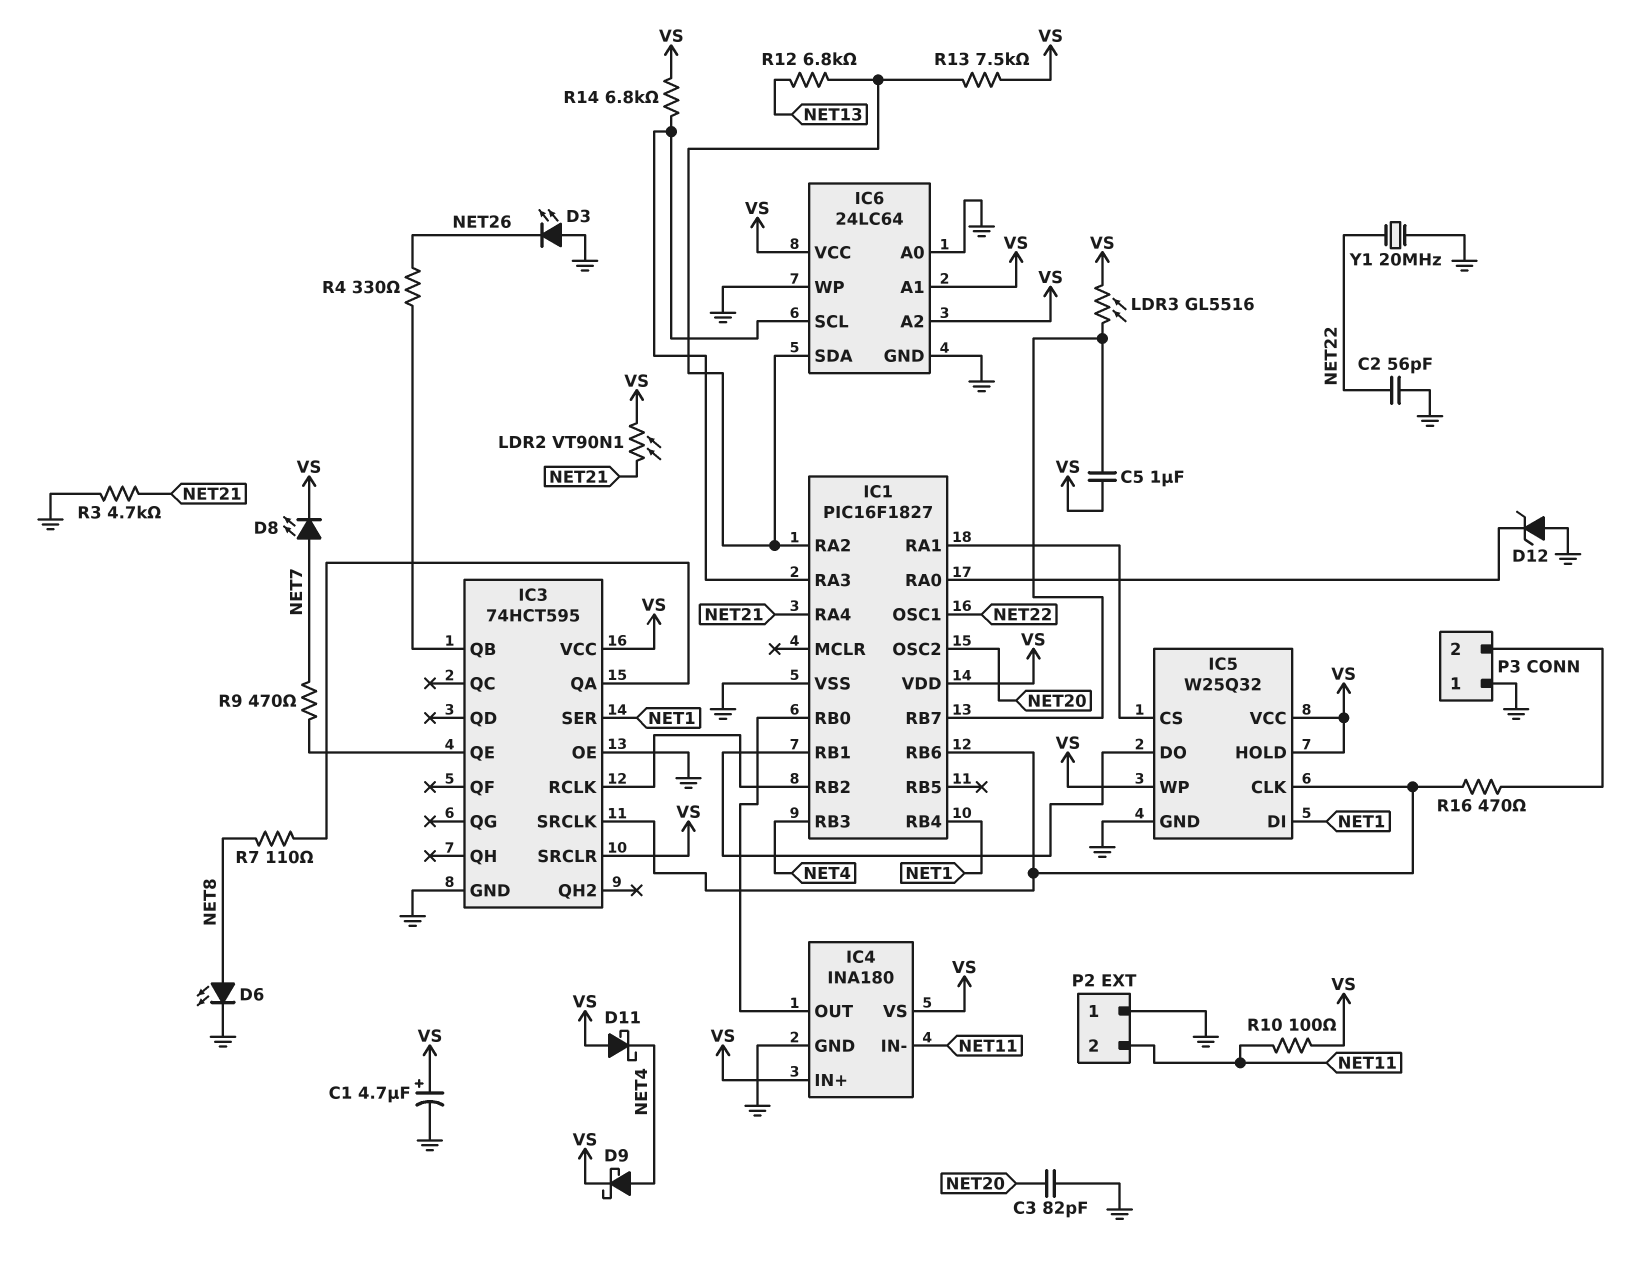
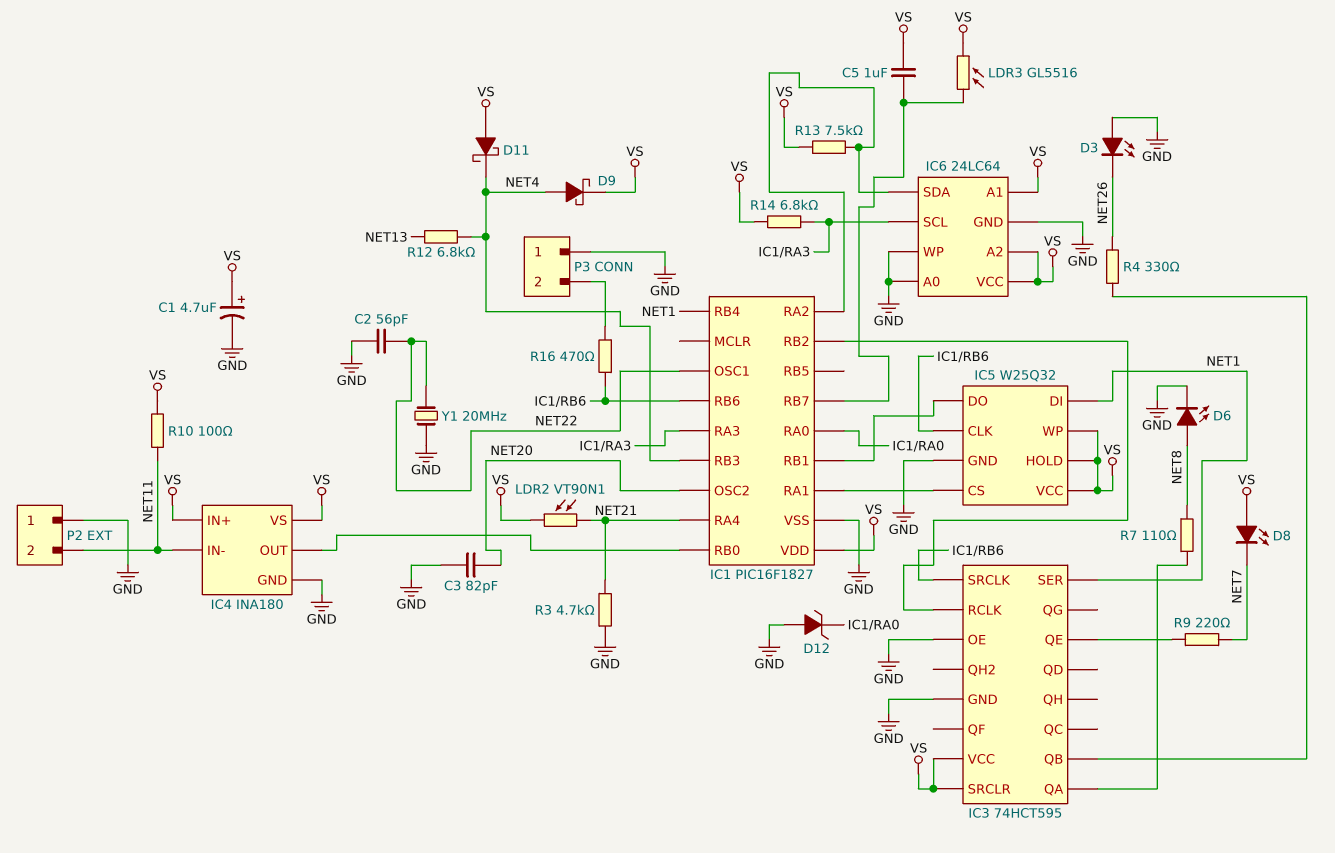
D8: LED (A NET7, K VS) -> LED (A VS, K NET7)
R9: 470 (IC3/QE, NET7) -> 220 (IC3/QE, NET7)
R12: 6.8k (IC1/RA2, NET13) -> 6.8k (NET4, NET13)

